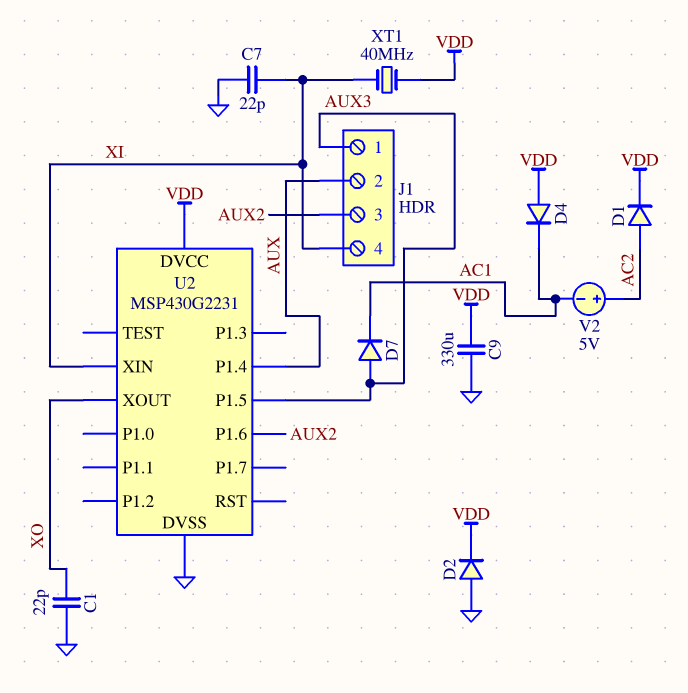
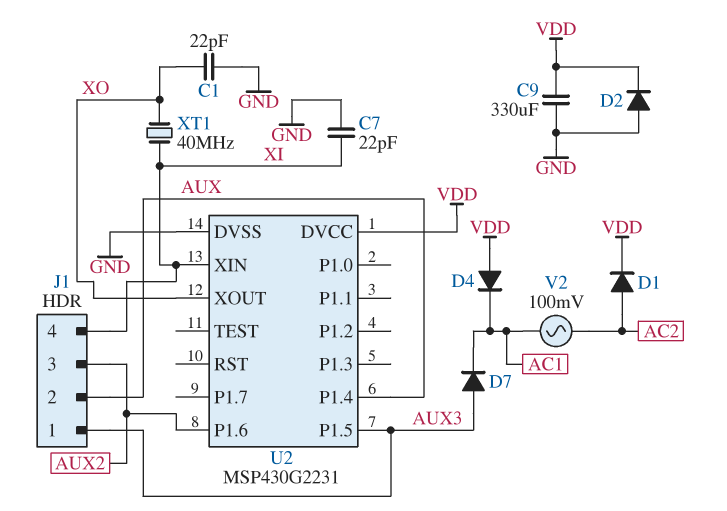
V2: 5V (plus AC2, minus AC1) -> AC 100mV (AC1, AC2)
XT1: 40MHz (VDD, XI) -> 40MHz (XI, XO)

